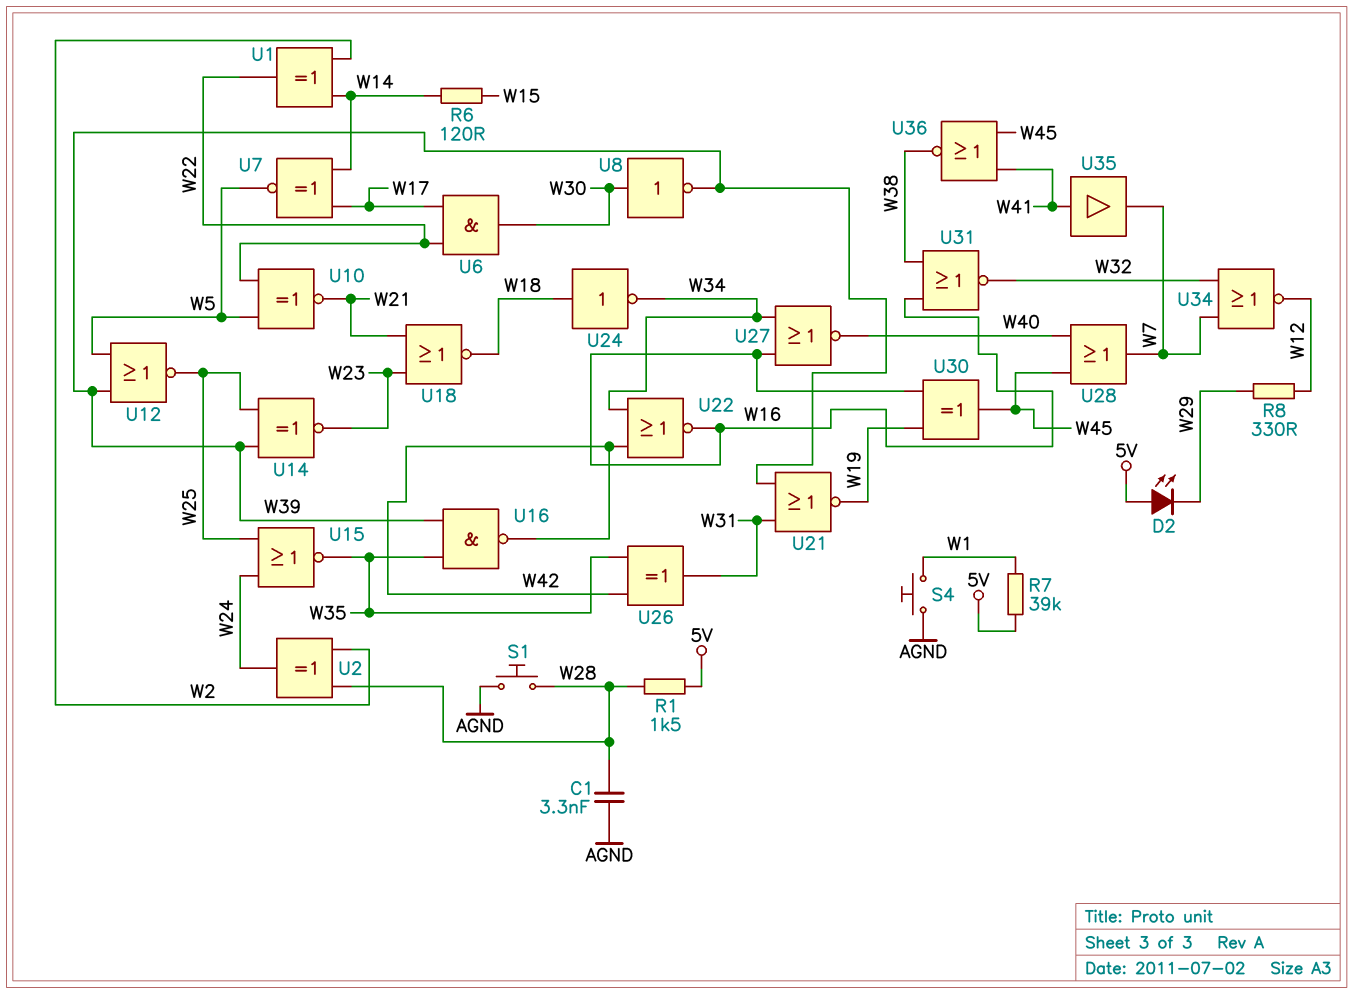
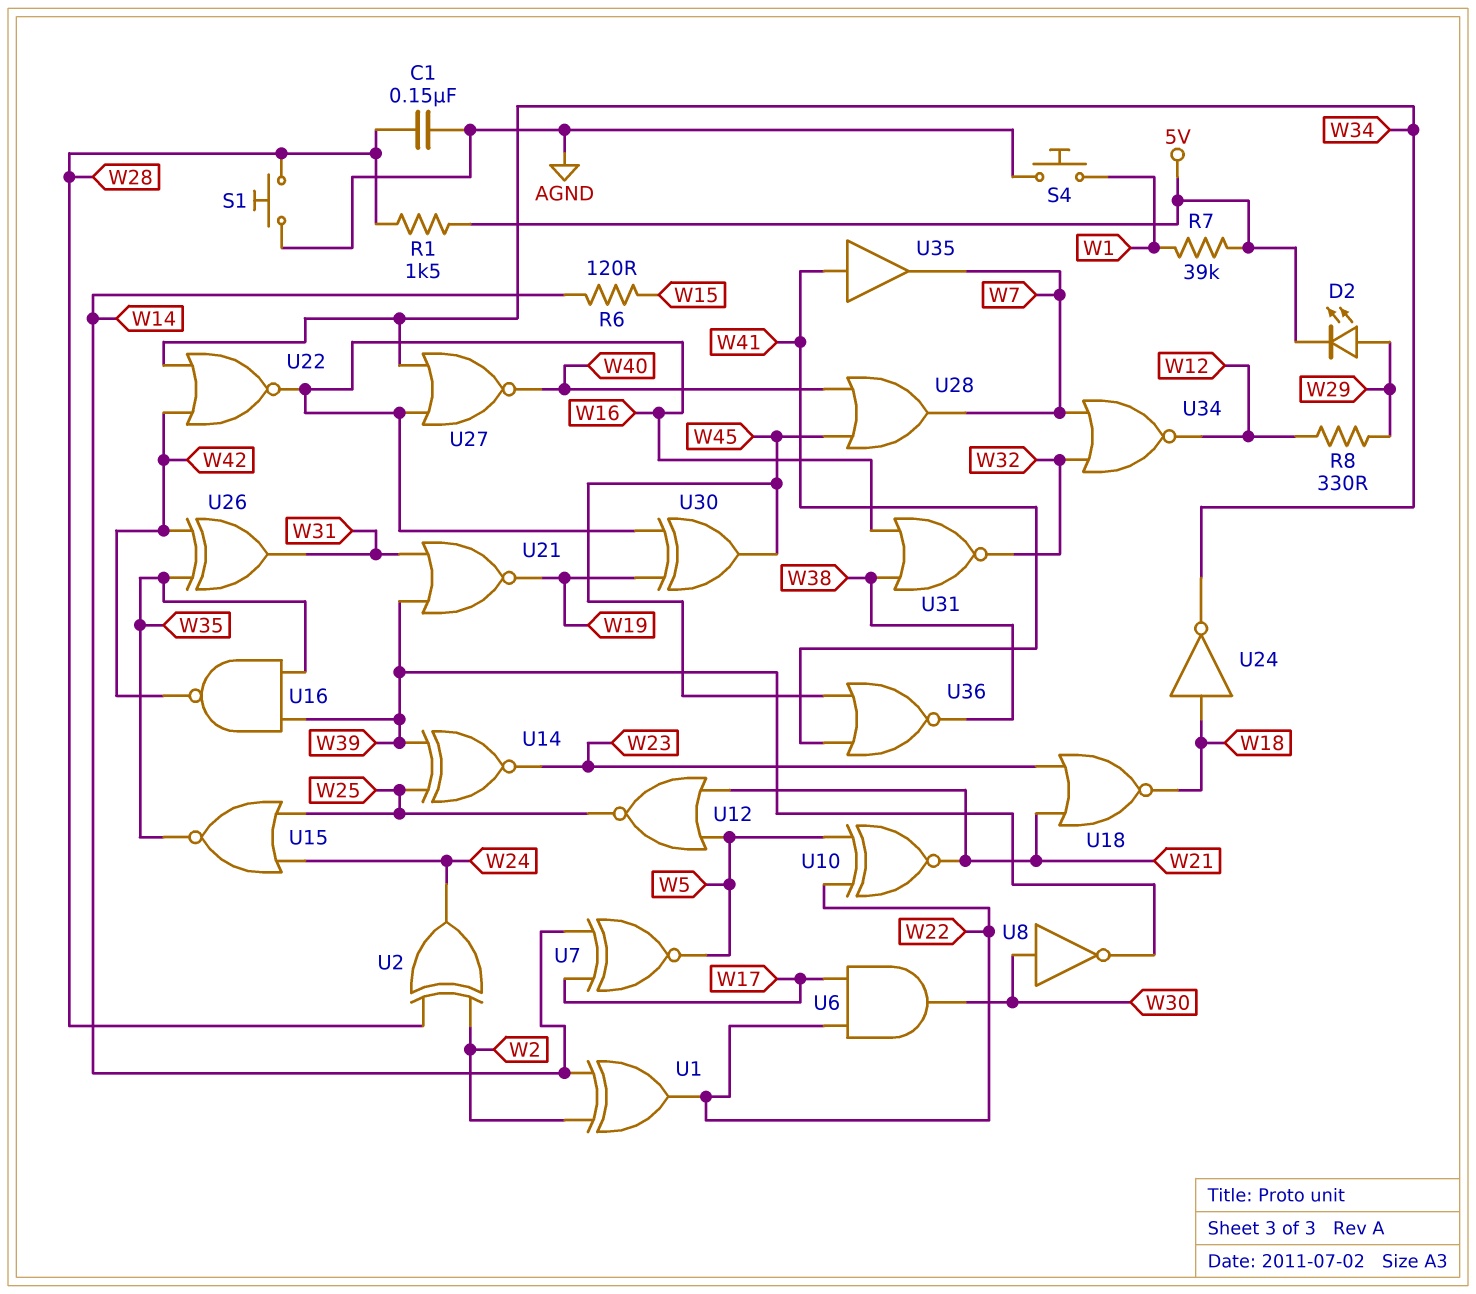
C1: 3.3nF (AGND, W28) -> 150nF (AGND, W28)
D2: LED (A 5V, K W29) -> LED (A W29, K 5V)
U12: NOR (in W5, in W39, out W25) -> NOR (in W5, in W21, out W25)

